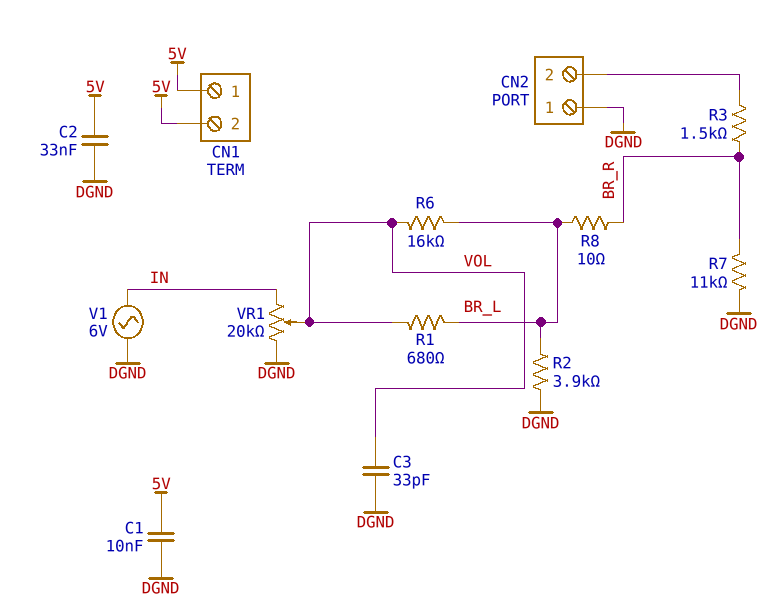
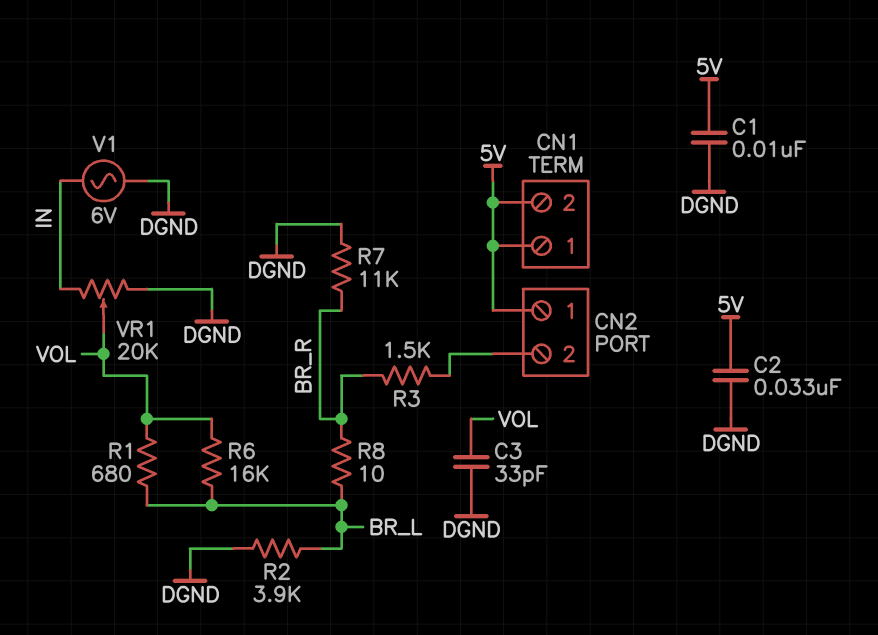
CN2 pin 1: DGND -> 5V

